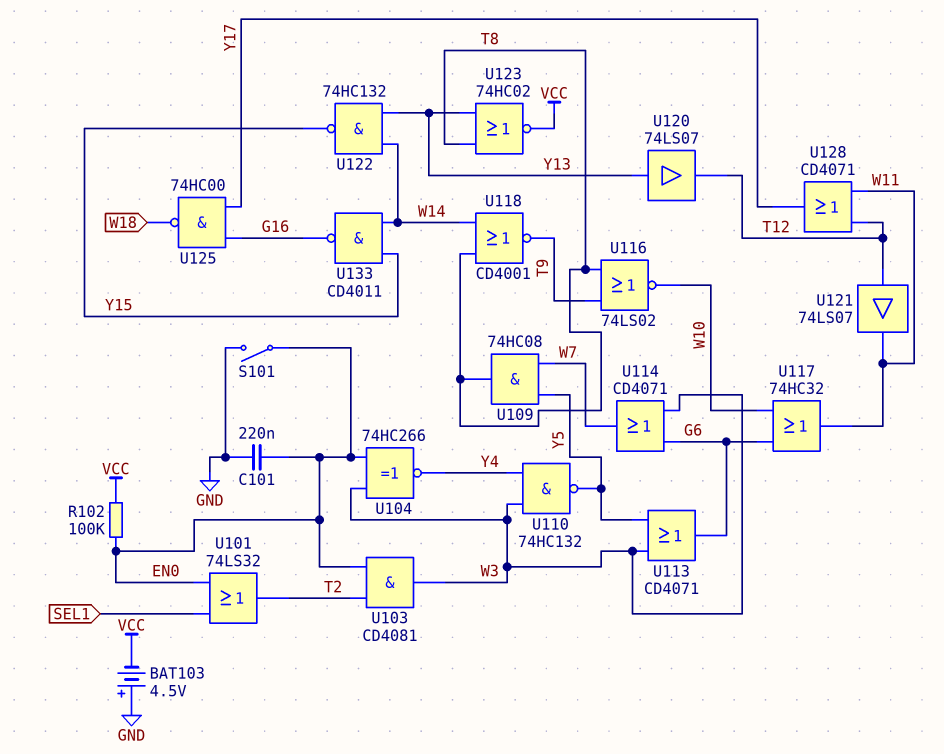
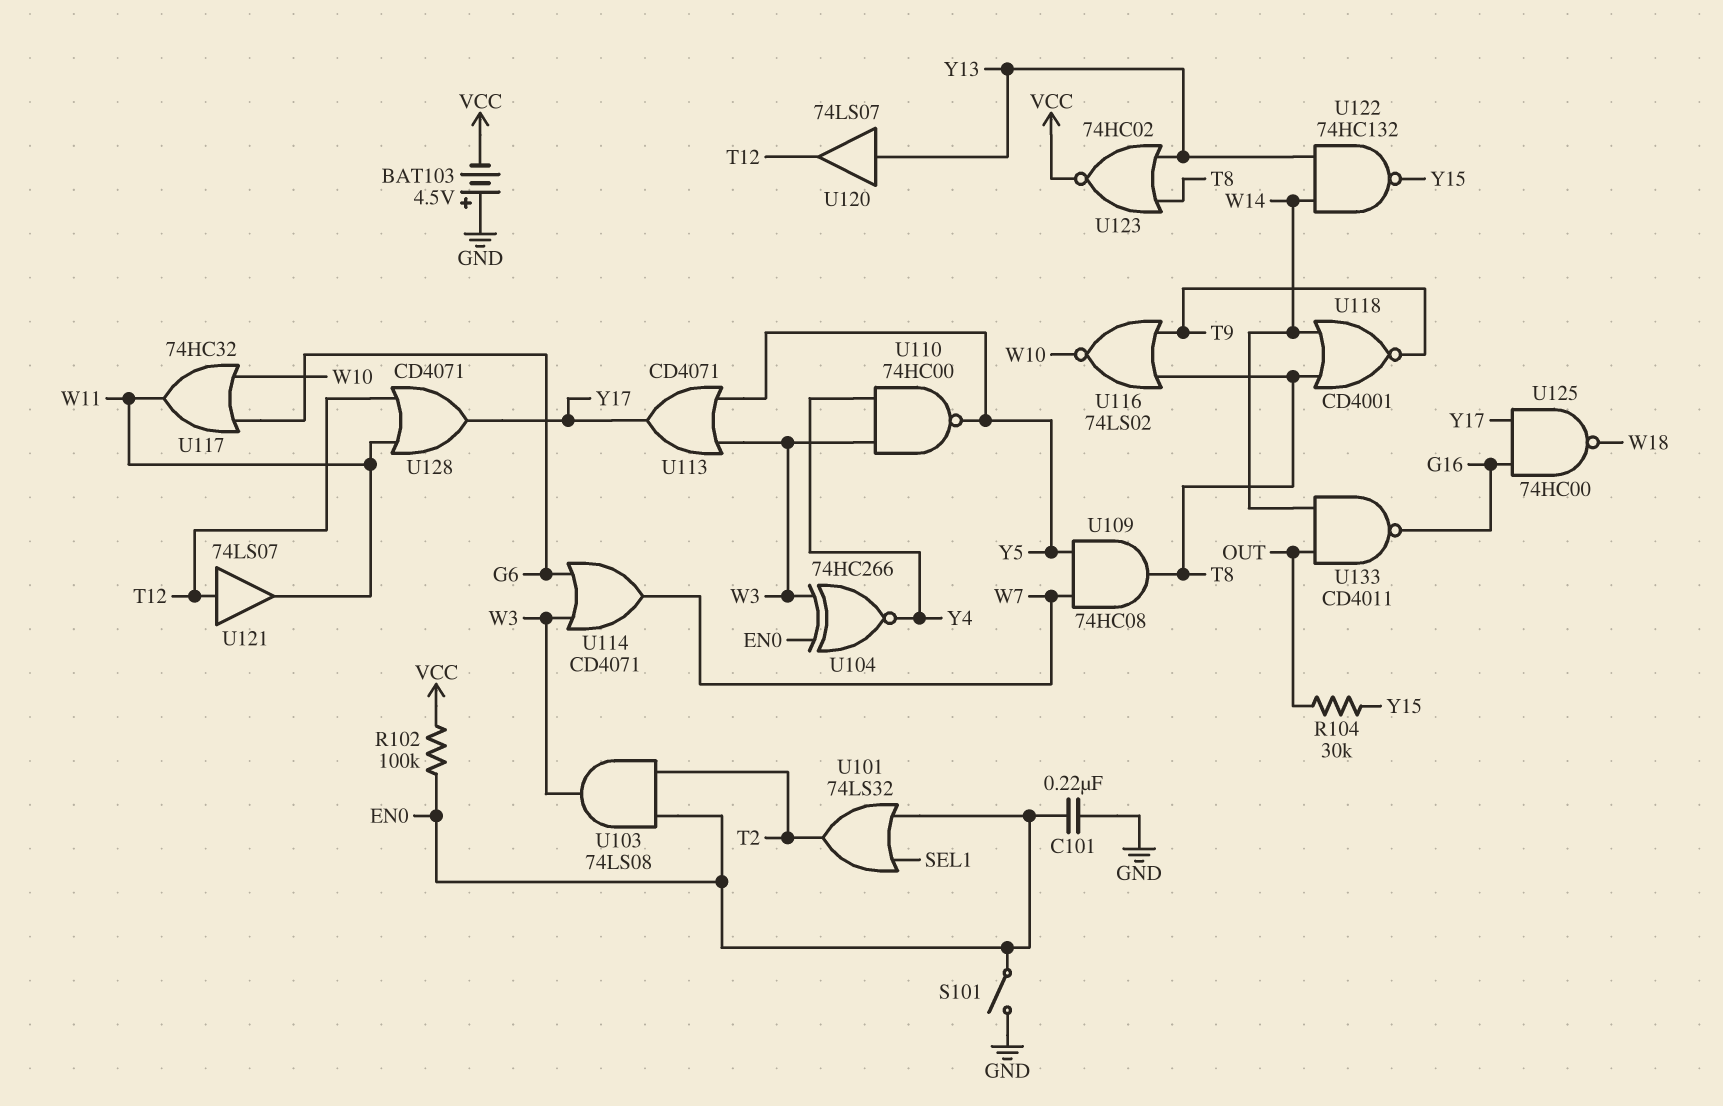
R104: none -> 30k (OUT, Y15)
U103: AND CD4081 (in EN0, in T2, out W3) -> AND 74LS08 (in EN0, in T2, out W3)
U110: NAND 74HC132 (in W3, in Y4, out Y5) -> NAND 74HC00 (in W3, in Y4, out Y5)
U113: OR CD4071 (in W3, in Y5, out G6) -> OR CD4071 (in W3, in Y5, out Y17)
U133: NAND CD4011 (in W14, in Y15, out G16) -> NAND CD4011 (in OUT, in W14, out G16)

